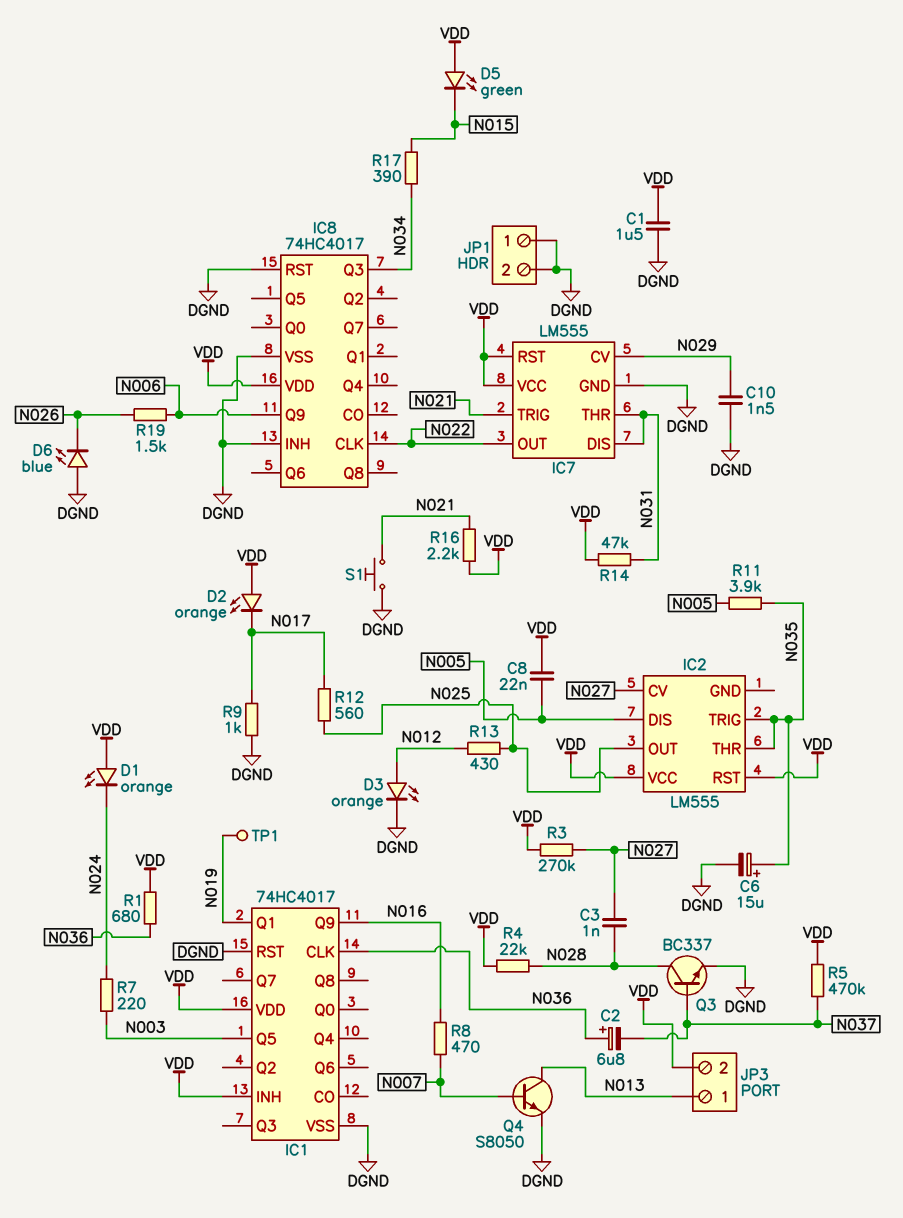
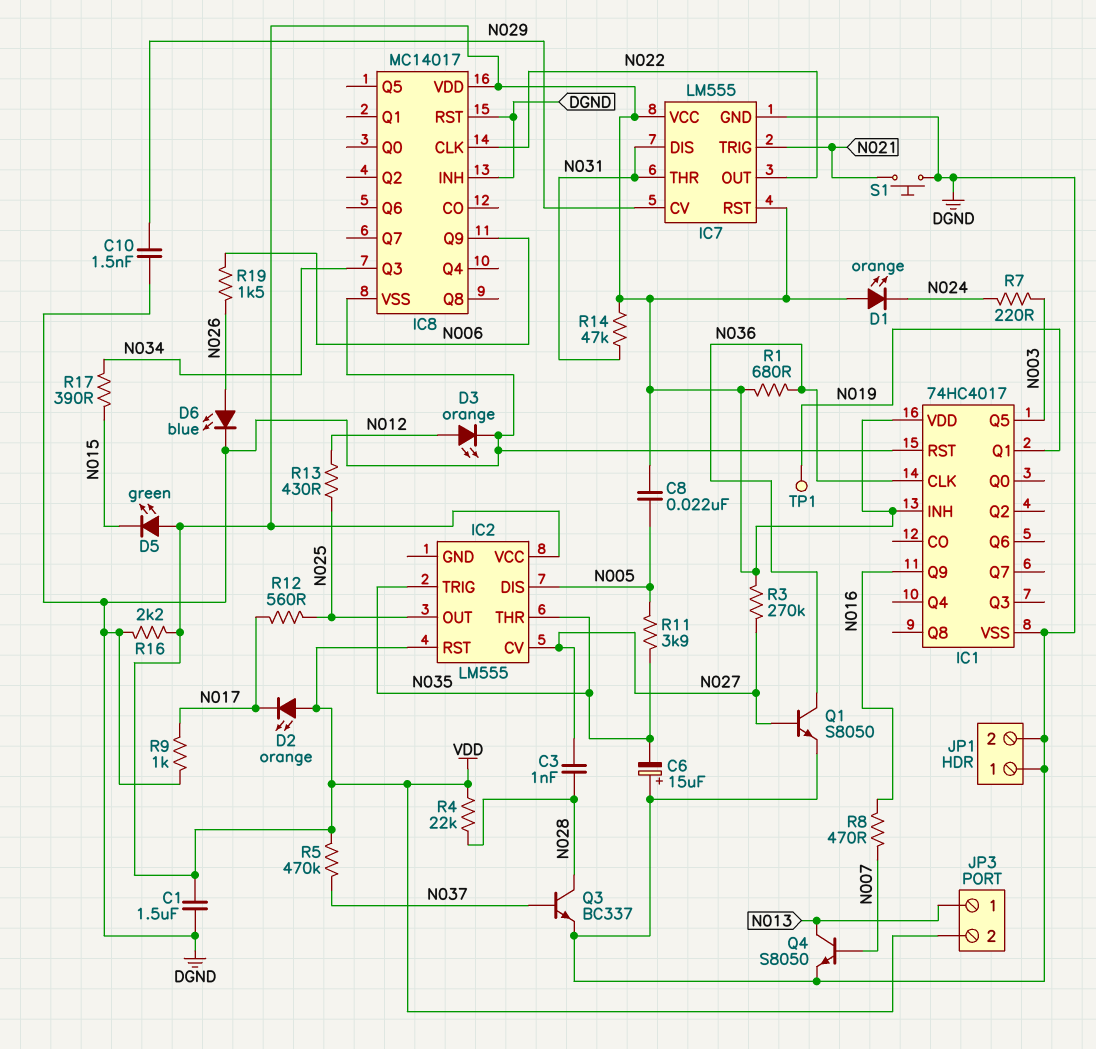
C2: 6.8uF (plus N036, minus N037) -> none
C6: 15uF (plus N035, minus DGND) -> 15uF (plus DGND, minus N035)
D6: LED blue (A DGND, K N026) -> LED blue (A N026, K DGND)
IC8: 74HC4017 -> MC14017
Q1: none -> NPN S8050 (B N027, C N036, E DGND)
R16: 2.2k (N021, VDD) -> 2.2k (DGND, VDD)

